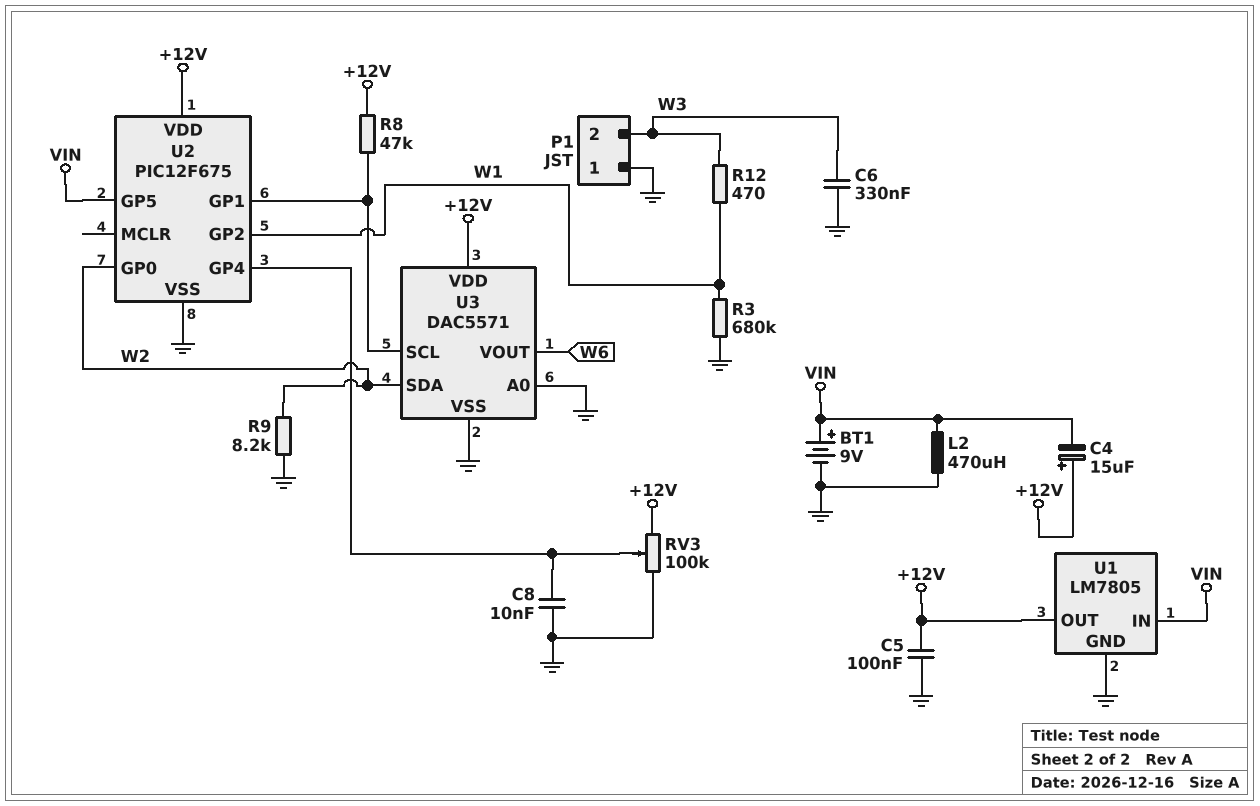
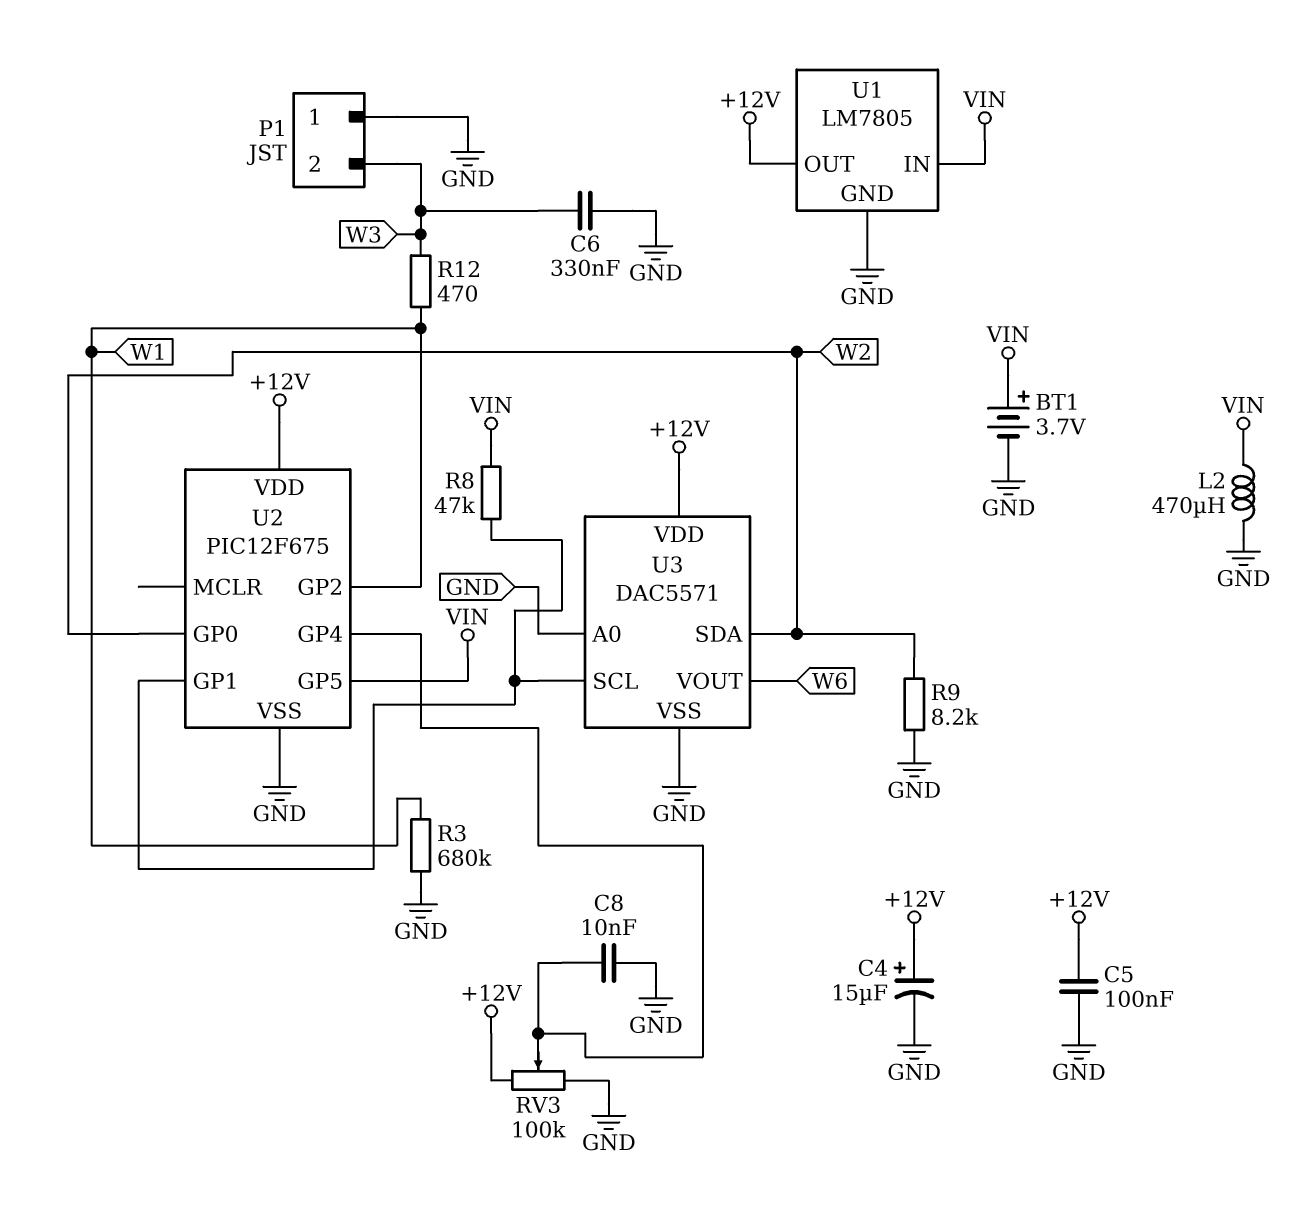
BT1: 9V (plus VIN, minus GND) -> 3.7V (plus VIN, minus GND)
C4: 15uF (plus +12V, minus VIN) -> 15uF (plus +12V, minus GND)
R8: 47k (+12V, U2/GP1) -> 47k (U2/GP1, VIN)

